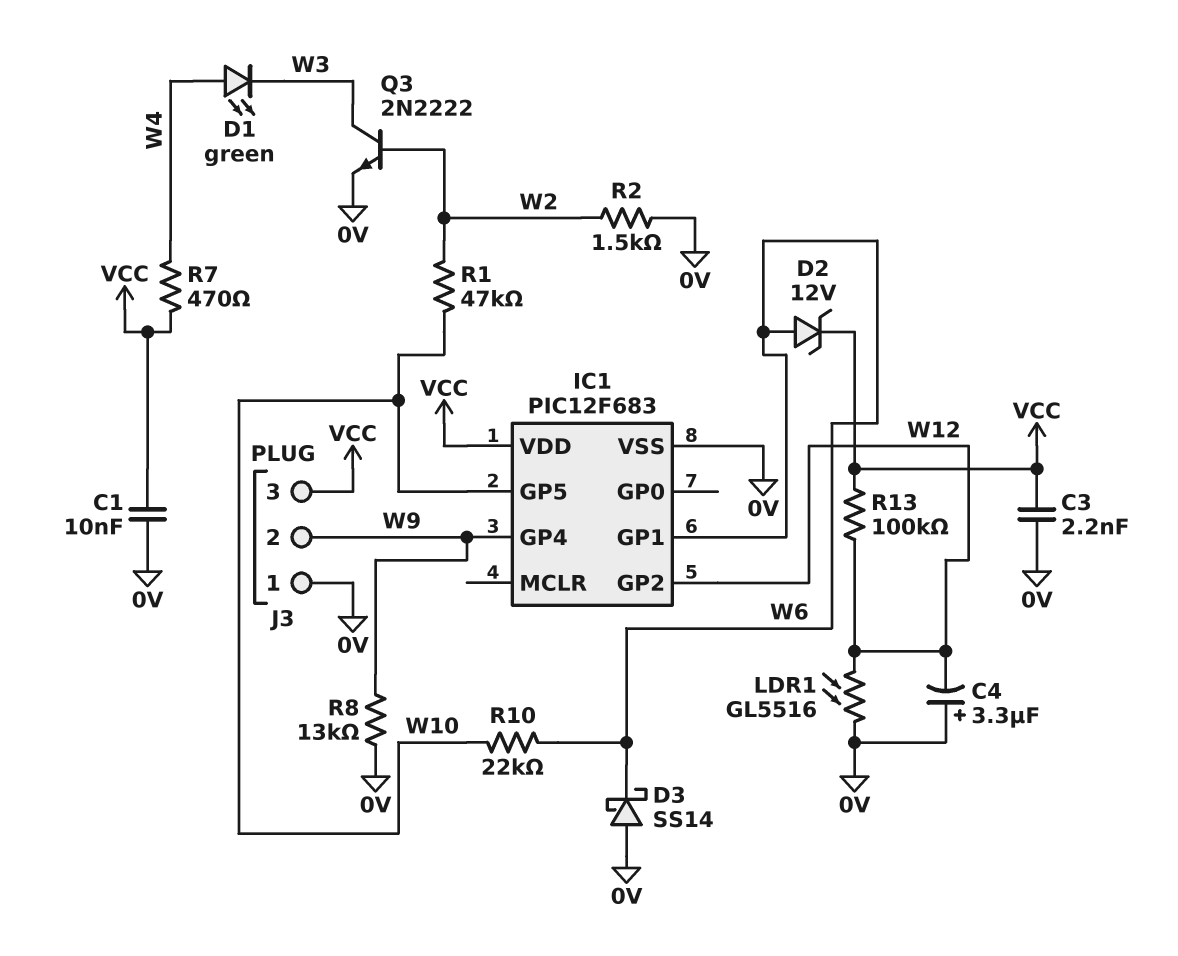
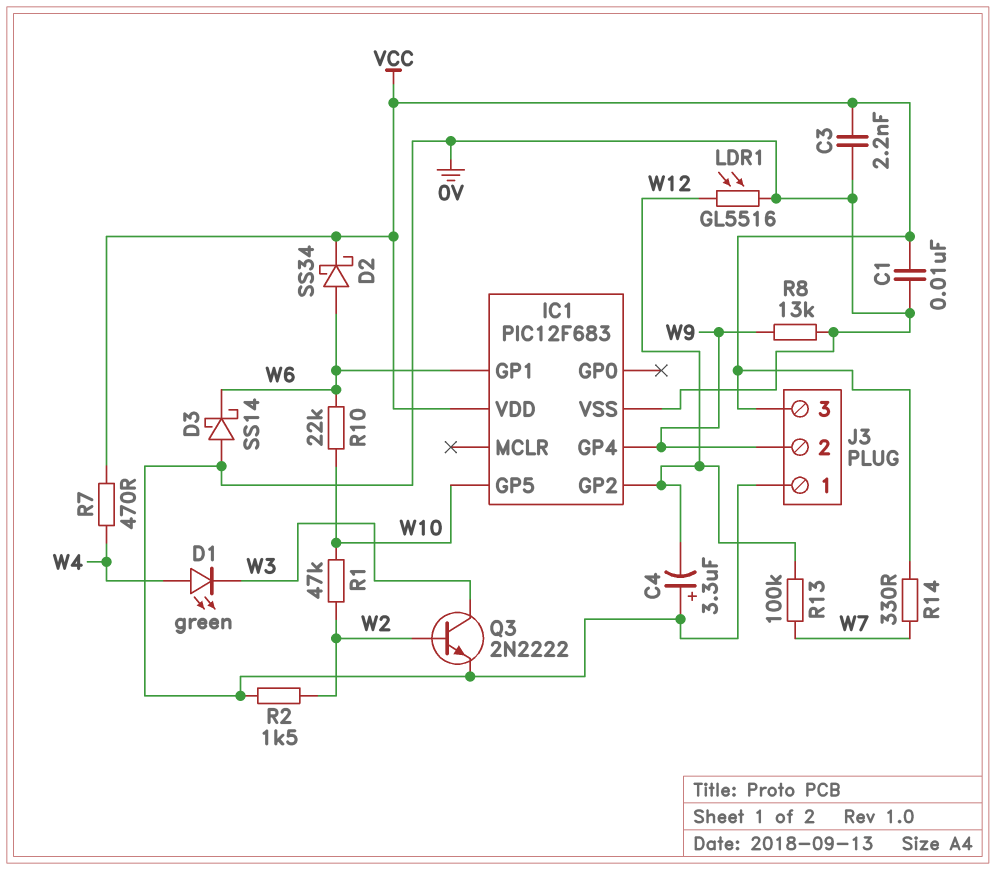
D2: zener 12V (A W6, K VCC) -> schottky SS34 (A W6, K VCC)
R13: 100k (VCC, W12) -> 100k (W7, W12)
R14: none -> 330 (VCC, W7)

